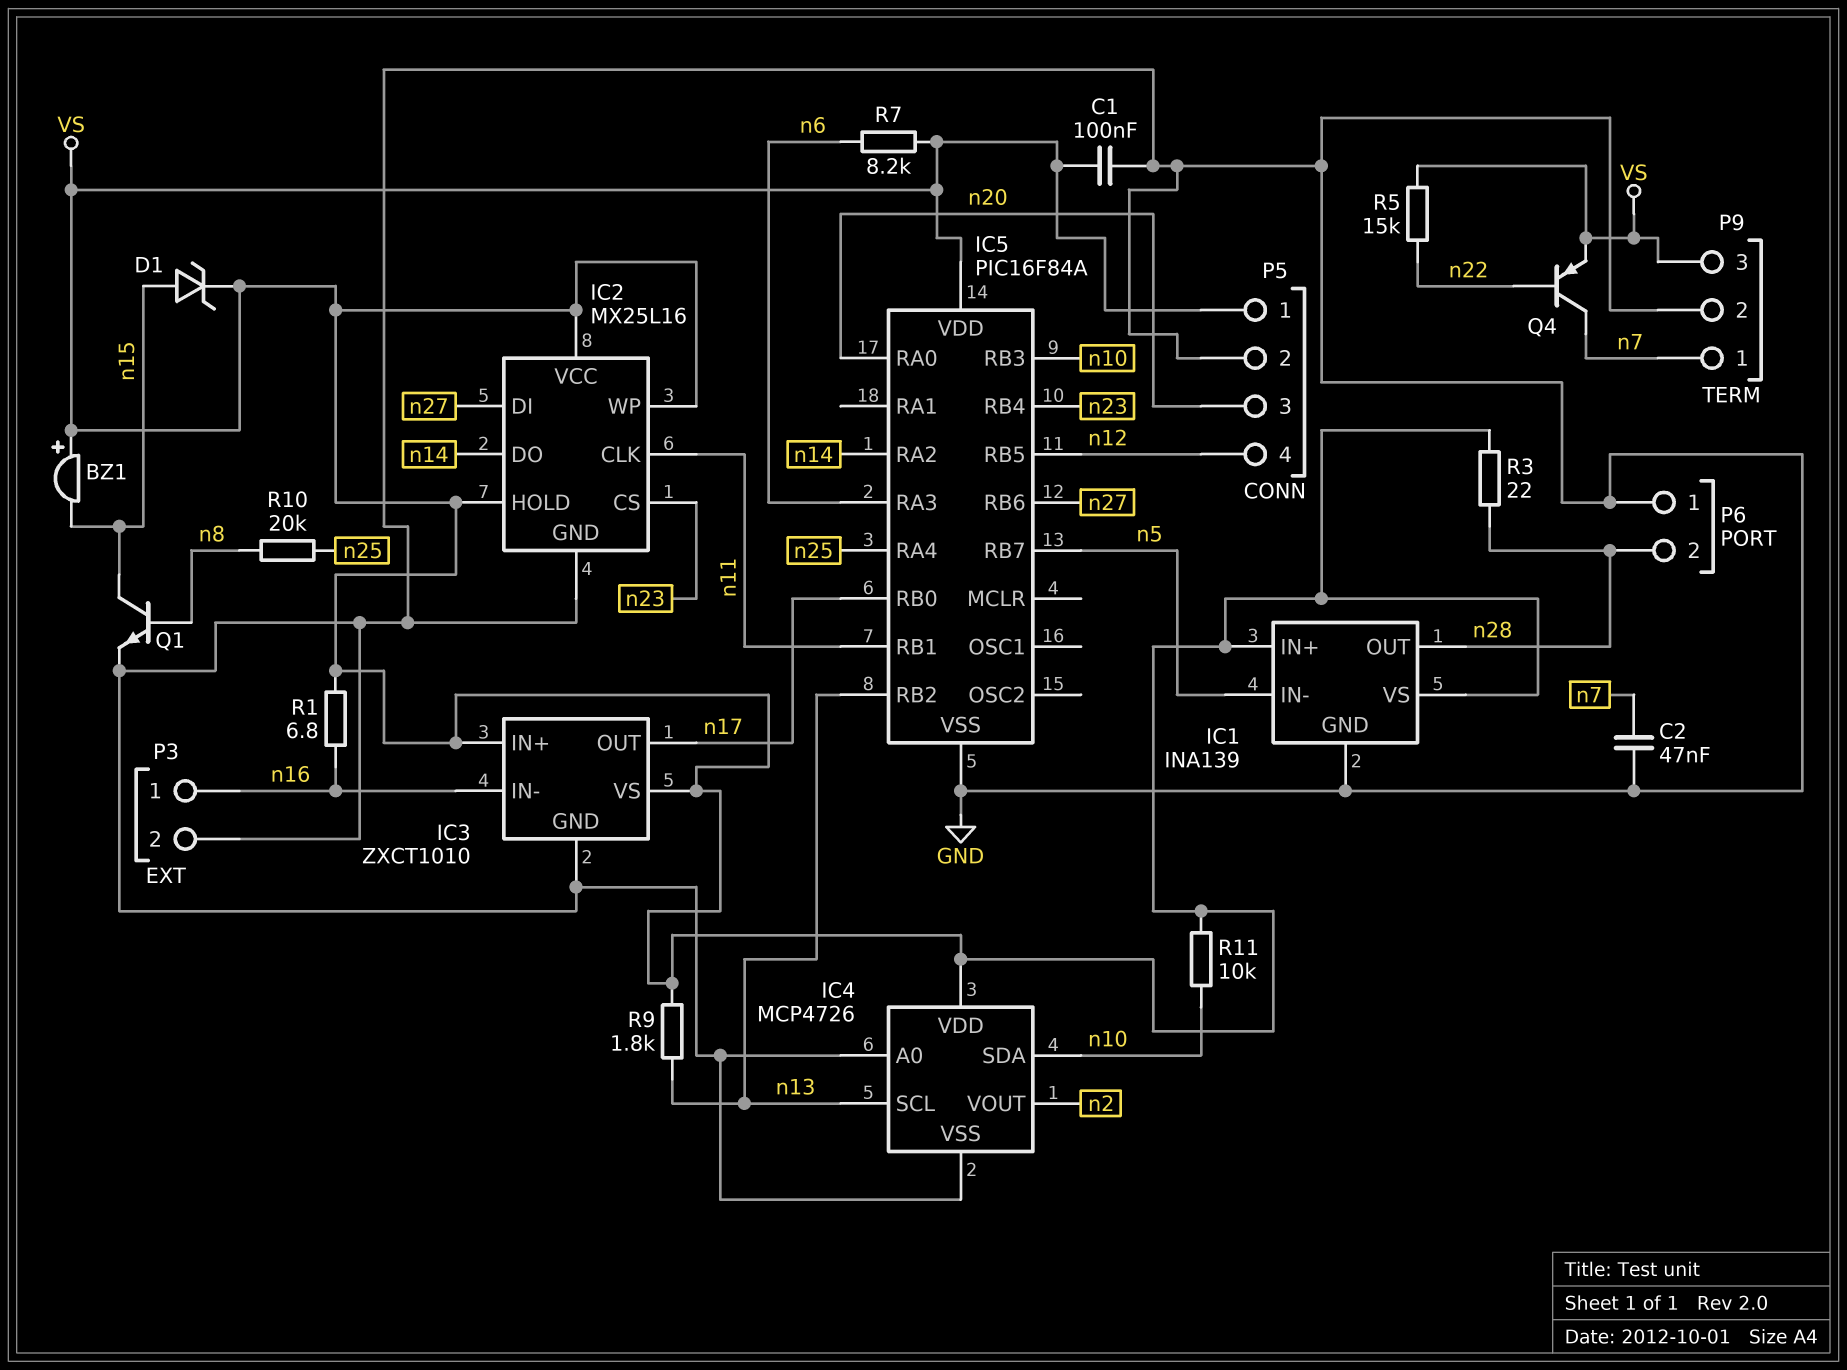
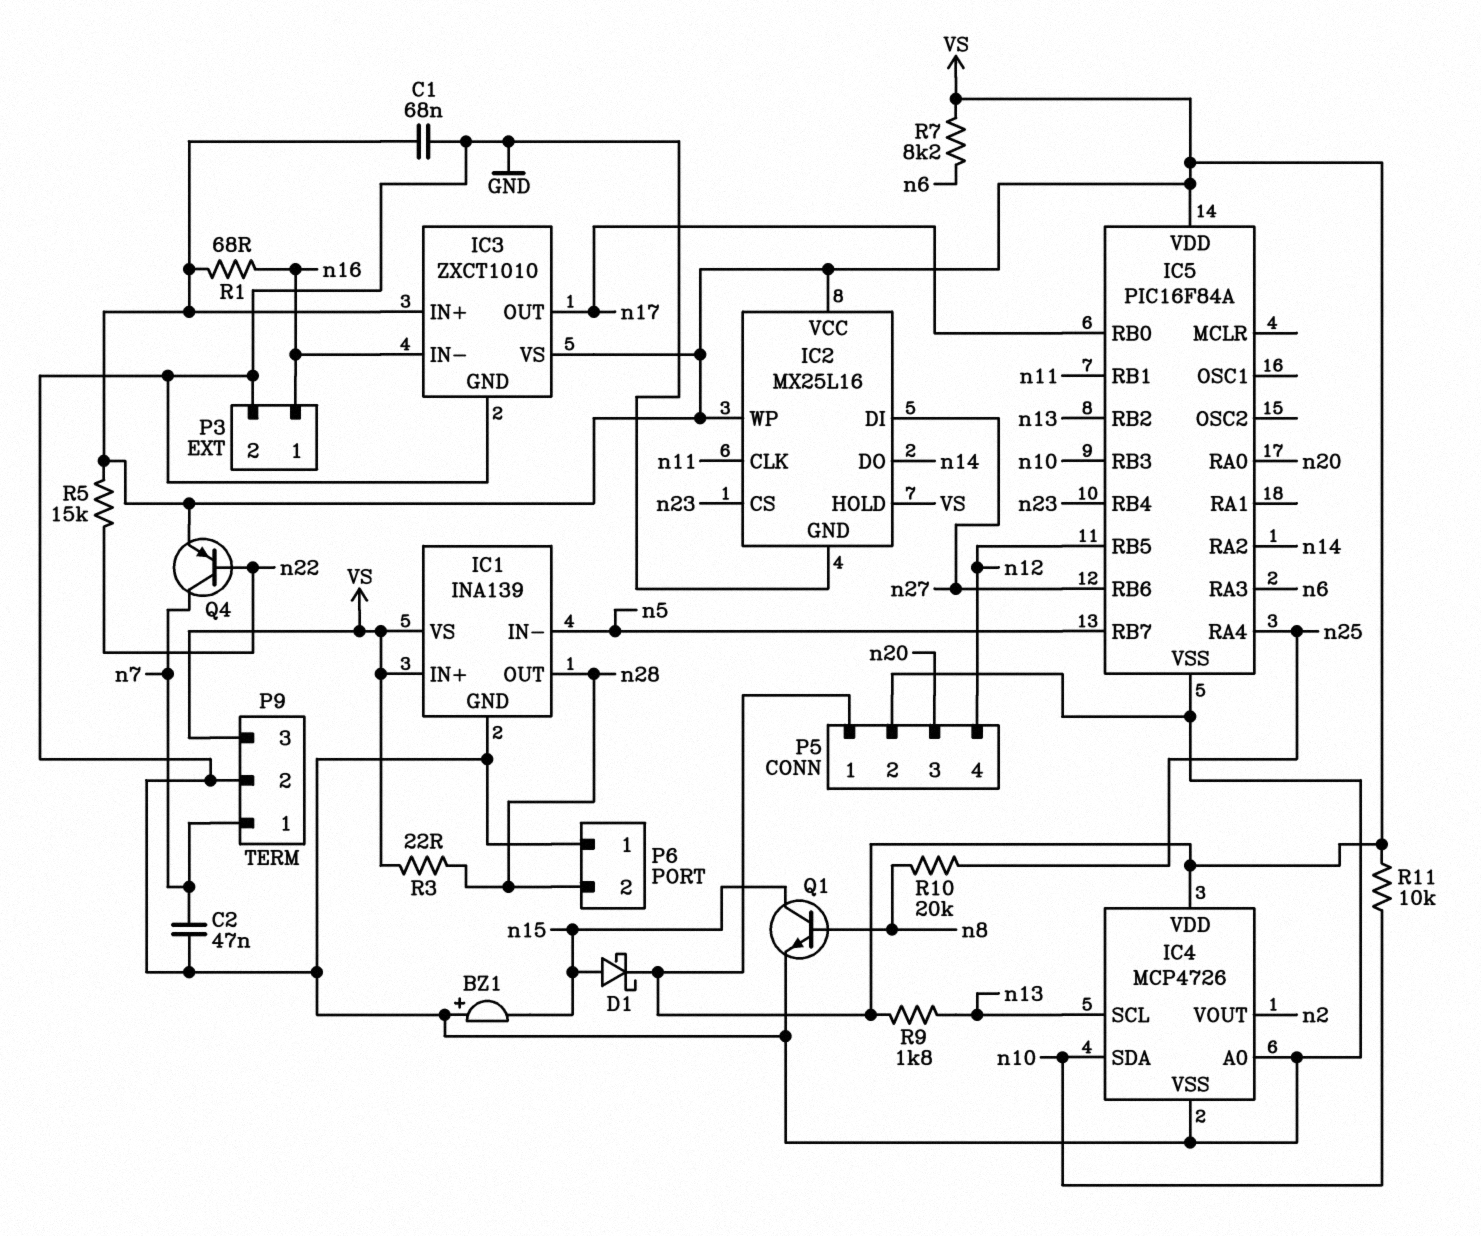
BZ1: buzzer (plus VS, minus n15) -> buzzer (plus GND, minus n15)
C1: 100nF (GND, VS) -> 68nF (GND, VS)
D1: zener (A n15, K VS) -> schottky (A n15, K VS)
R1: 6.8 (VS, n16) -> 68 (VS, n16)

